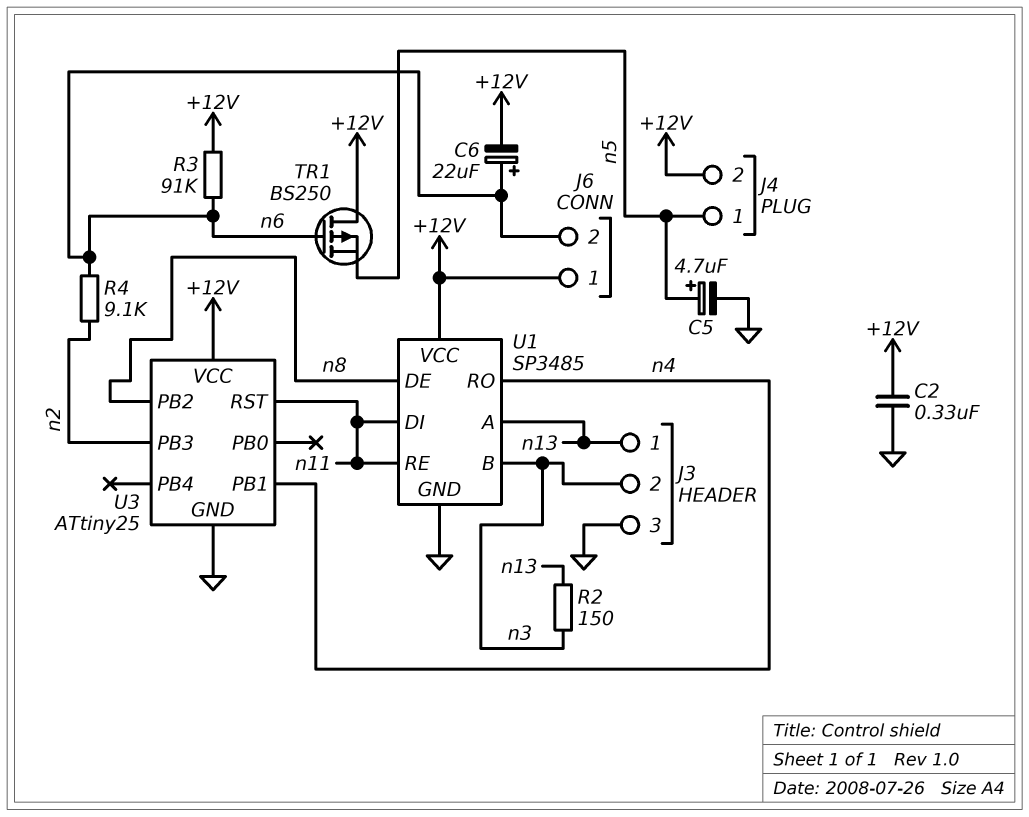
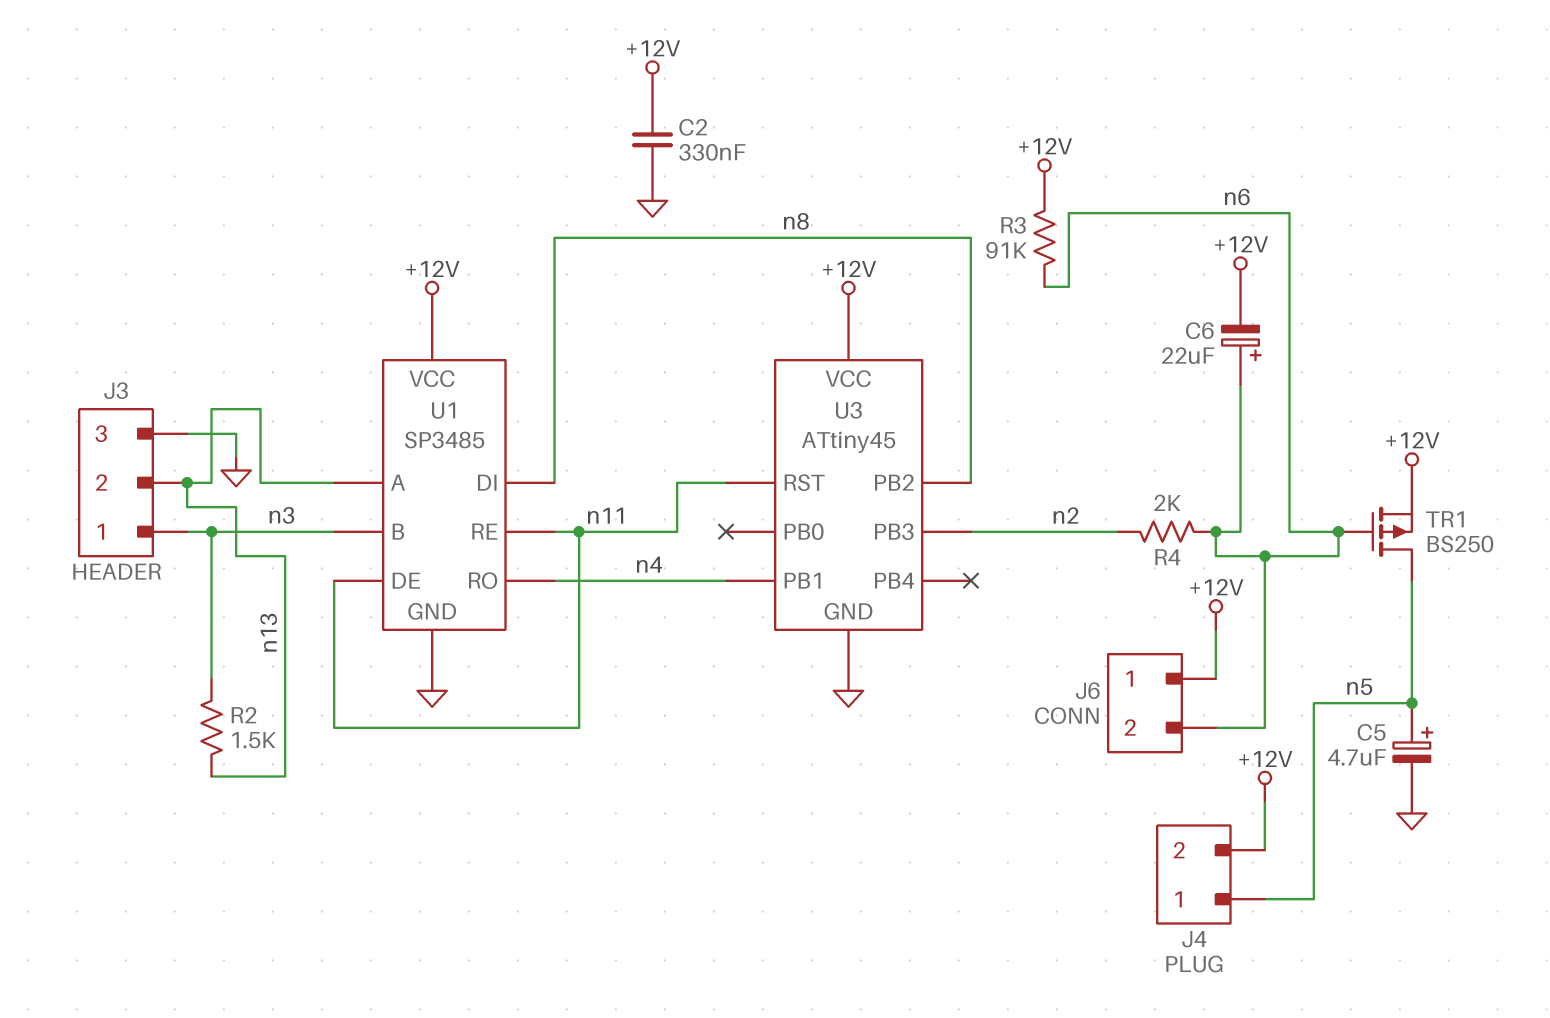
J3 pin 1: n13 -> n3
J3 pin 2: n3 -> n13
R2: 150 (n3, n13) -> 1.5k (n3, n13)
R4: 9.1k (n2, n6) -> 2k (n2, n6)
TR1: PMOS BS250 (G n6, D +12V, S n5) -> PMOS BS250 (G n6, D n5, S +12V)
U1 pin DE: n8 -> n11
U1 pin DI: n11 -> n8
U3: ATtiny25 -> ATtiny45

